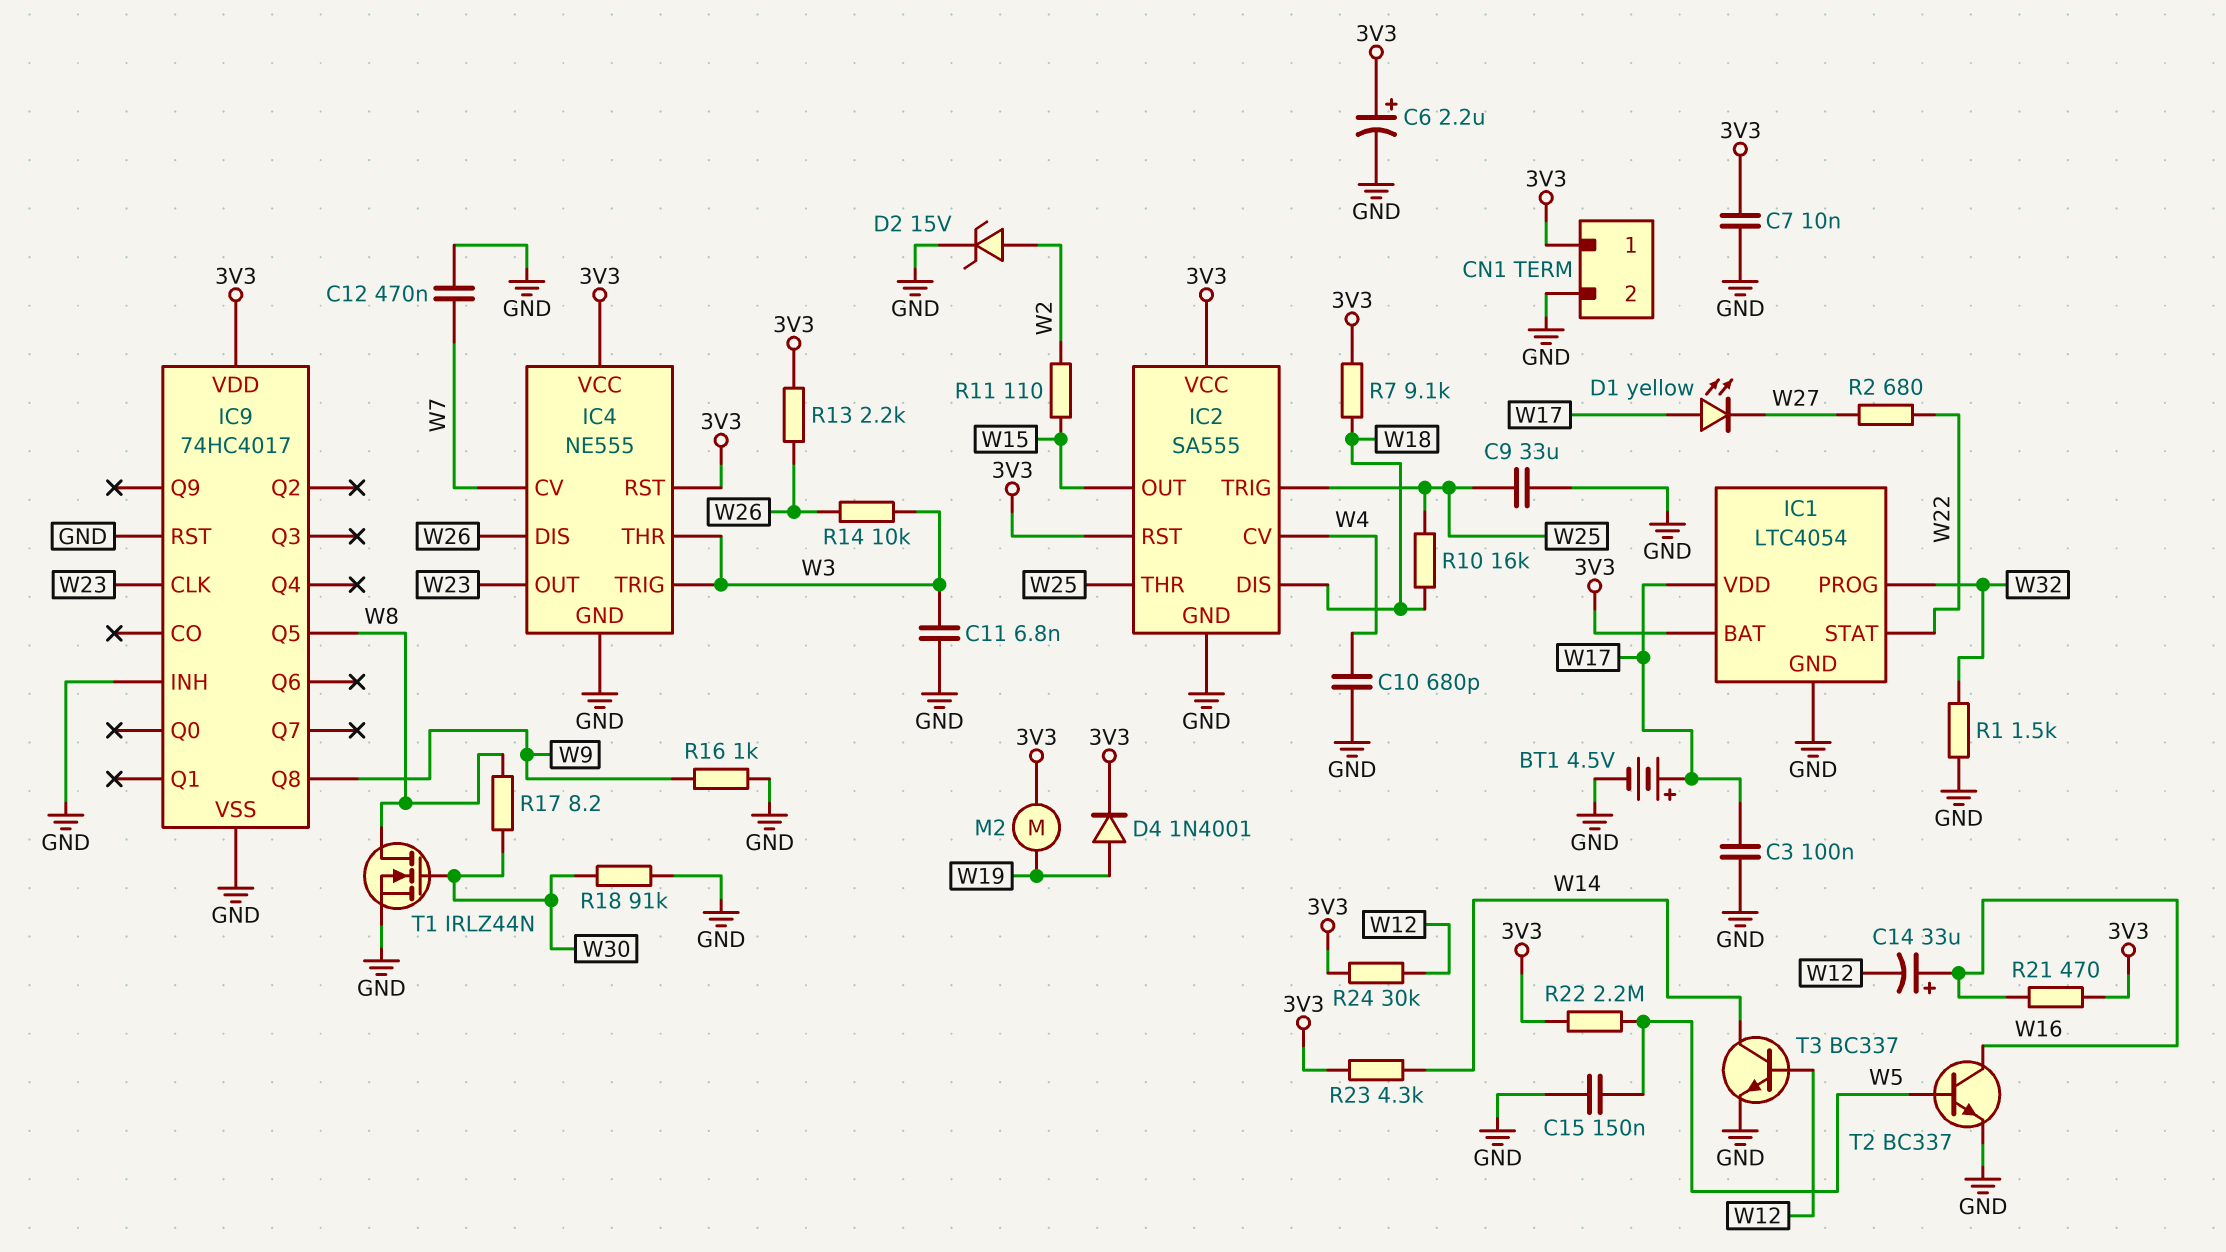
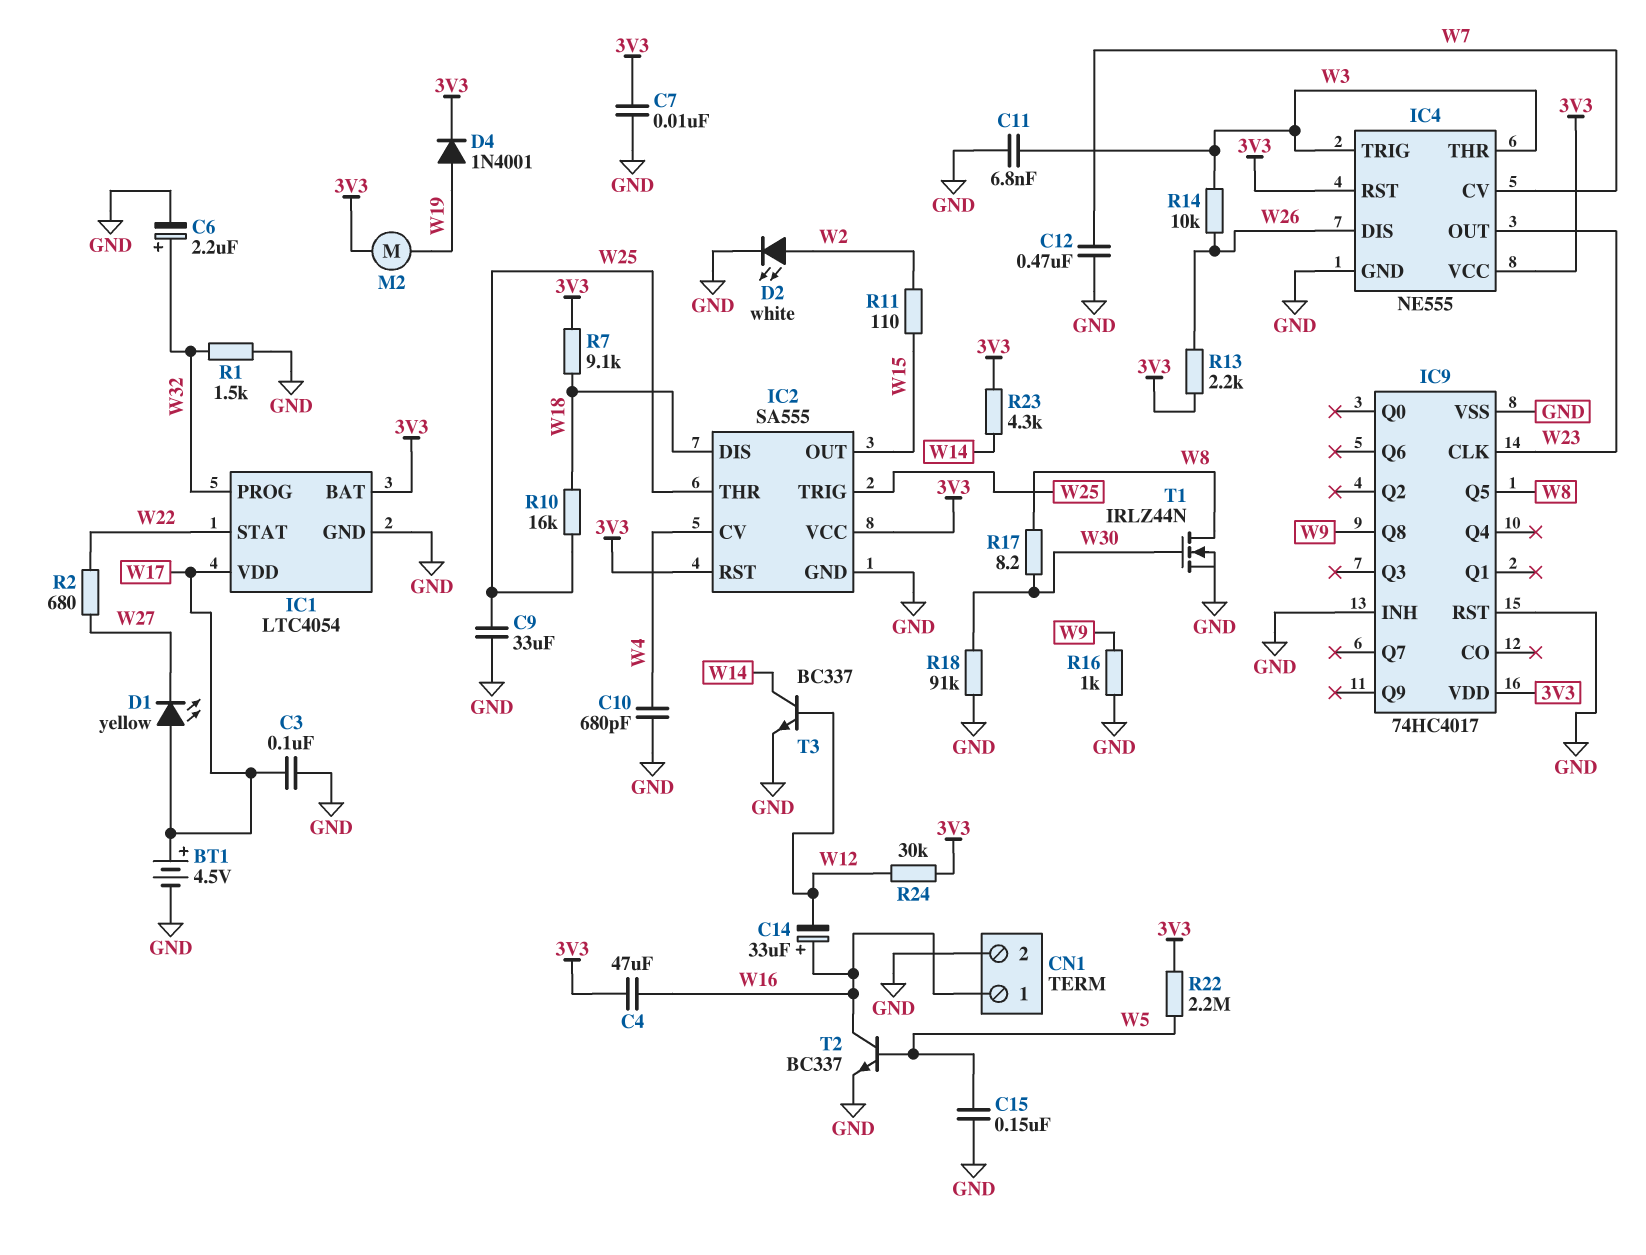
C4: none -> 47uF (3V3, W16)
C6: 2.2uF (plus 3V3, minus GND) -> 2.2uF (plus W32, minus GND)
CN1 pin 1: 3V3 -> W16
D2: zener 15V (A W2, K GND) -> LED white (A W2, K GND)
R21: 470 (3V3, W16) -> none

